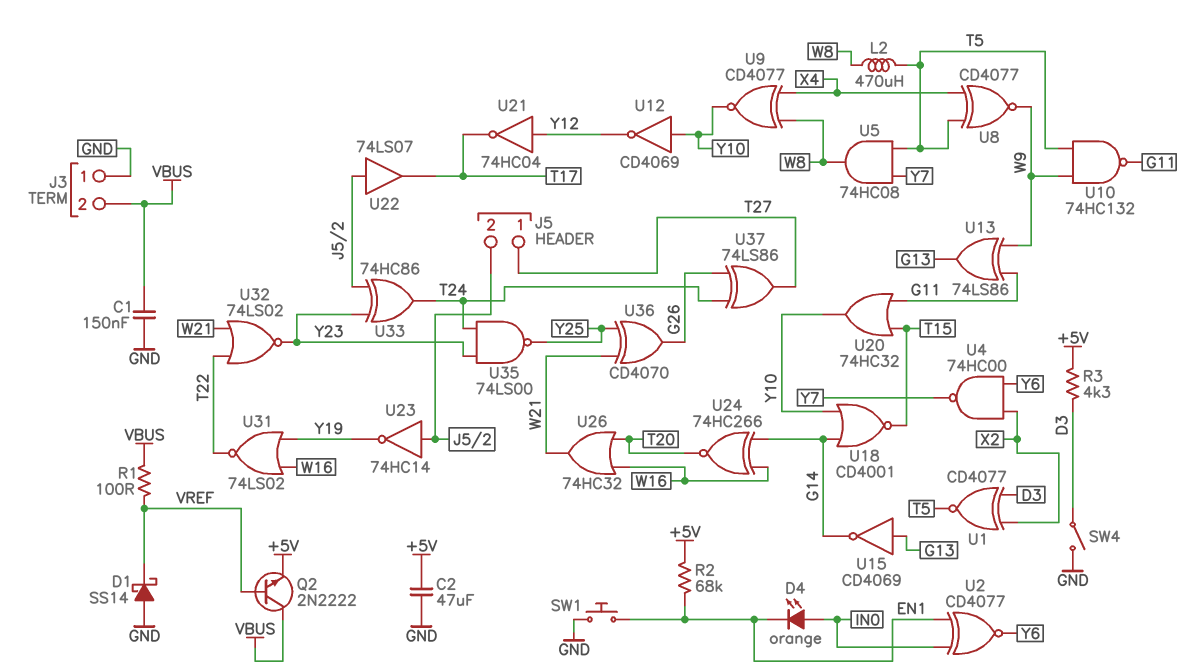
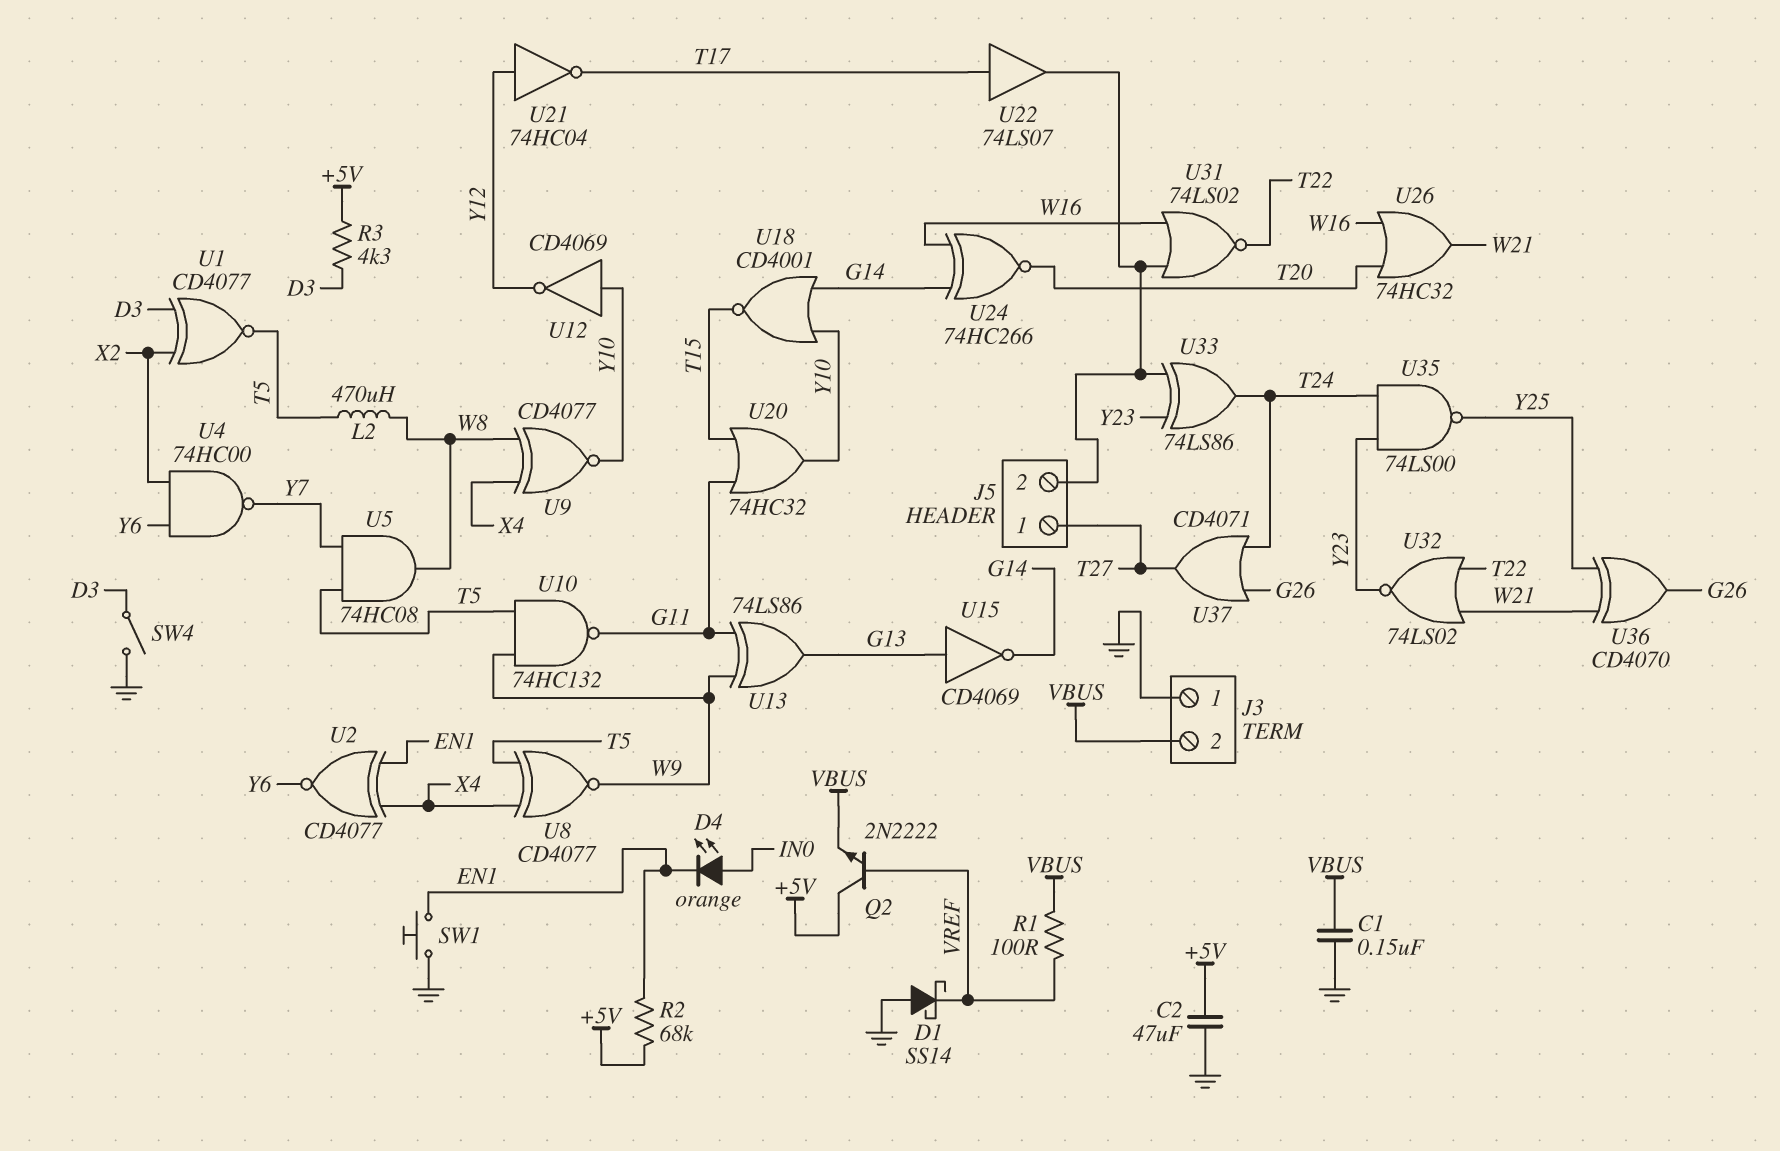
Q2: NPN 2N2222 (B VREF, C VBUS, E +5V) -> NPN 2N2222 (B VREF, C +5V, E VBUS)
U2: XNOR CD4077 (in EN1, in IN0, out Y6) -> XNOR CD4077 (in EN1, in X4, out Y6)
U22: buffer 74LS07 (in J5/2, out T17) -> buffer 74LS07 (in T17, out J5/2)
U23: NOT 74HC14 (in J5/2, out Y19) -> none
U31: NOR 74LS02 (in W16, in Y19, out T22) -> NOR 74LS02 (in J5/2, in W16, out T22)
U33: XOR 74HC86 (in J5/2, in Y23, out T24) -> XOR 74LS86 (in J5/2, in Y23, out T24)
U37: XOR 74LS86 (in G26, in T24, out T27) -> OR CD4071 (in G26, in T24, out T27)

